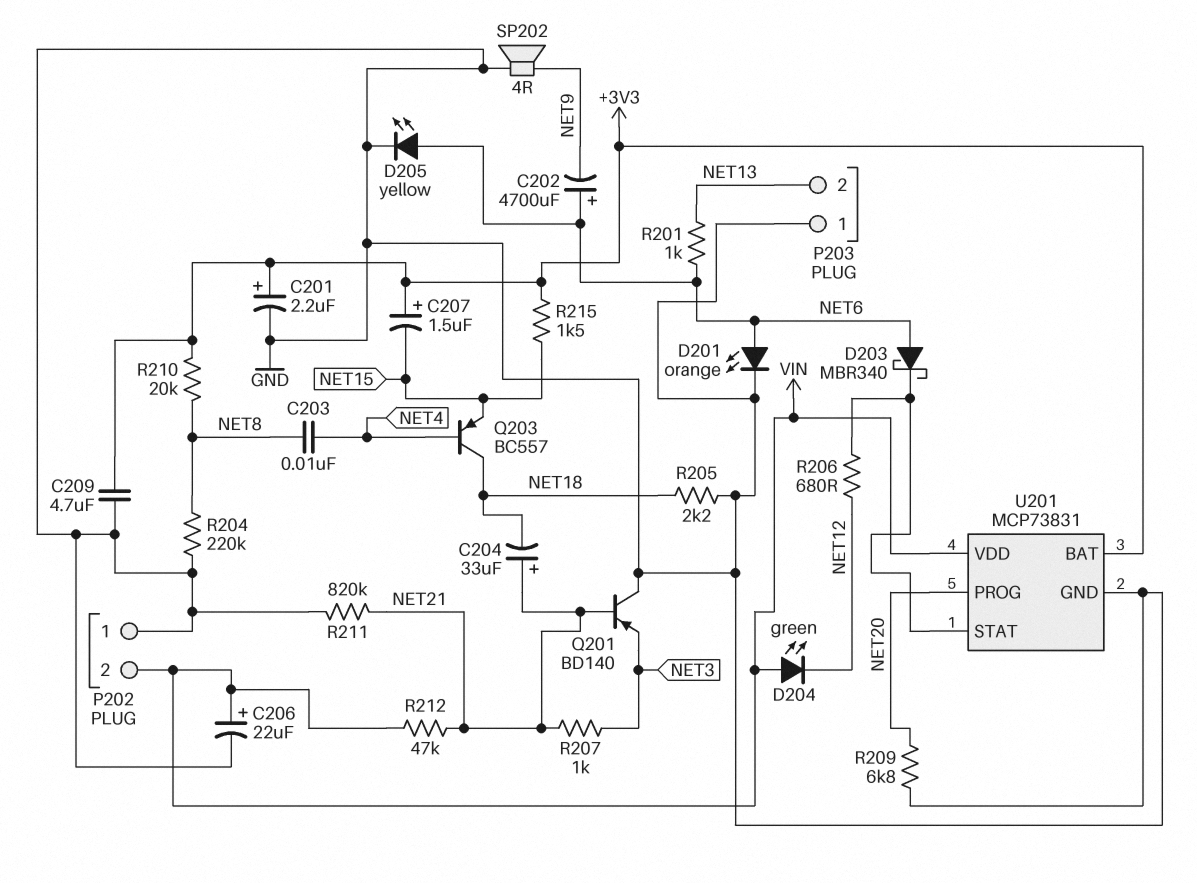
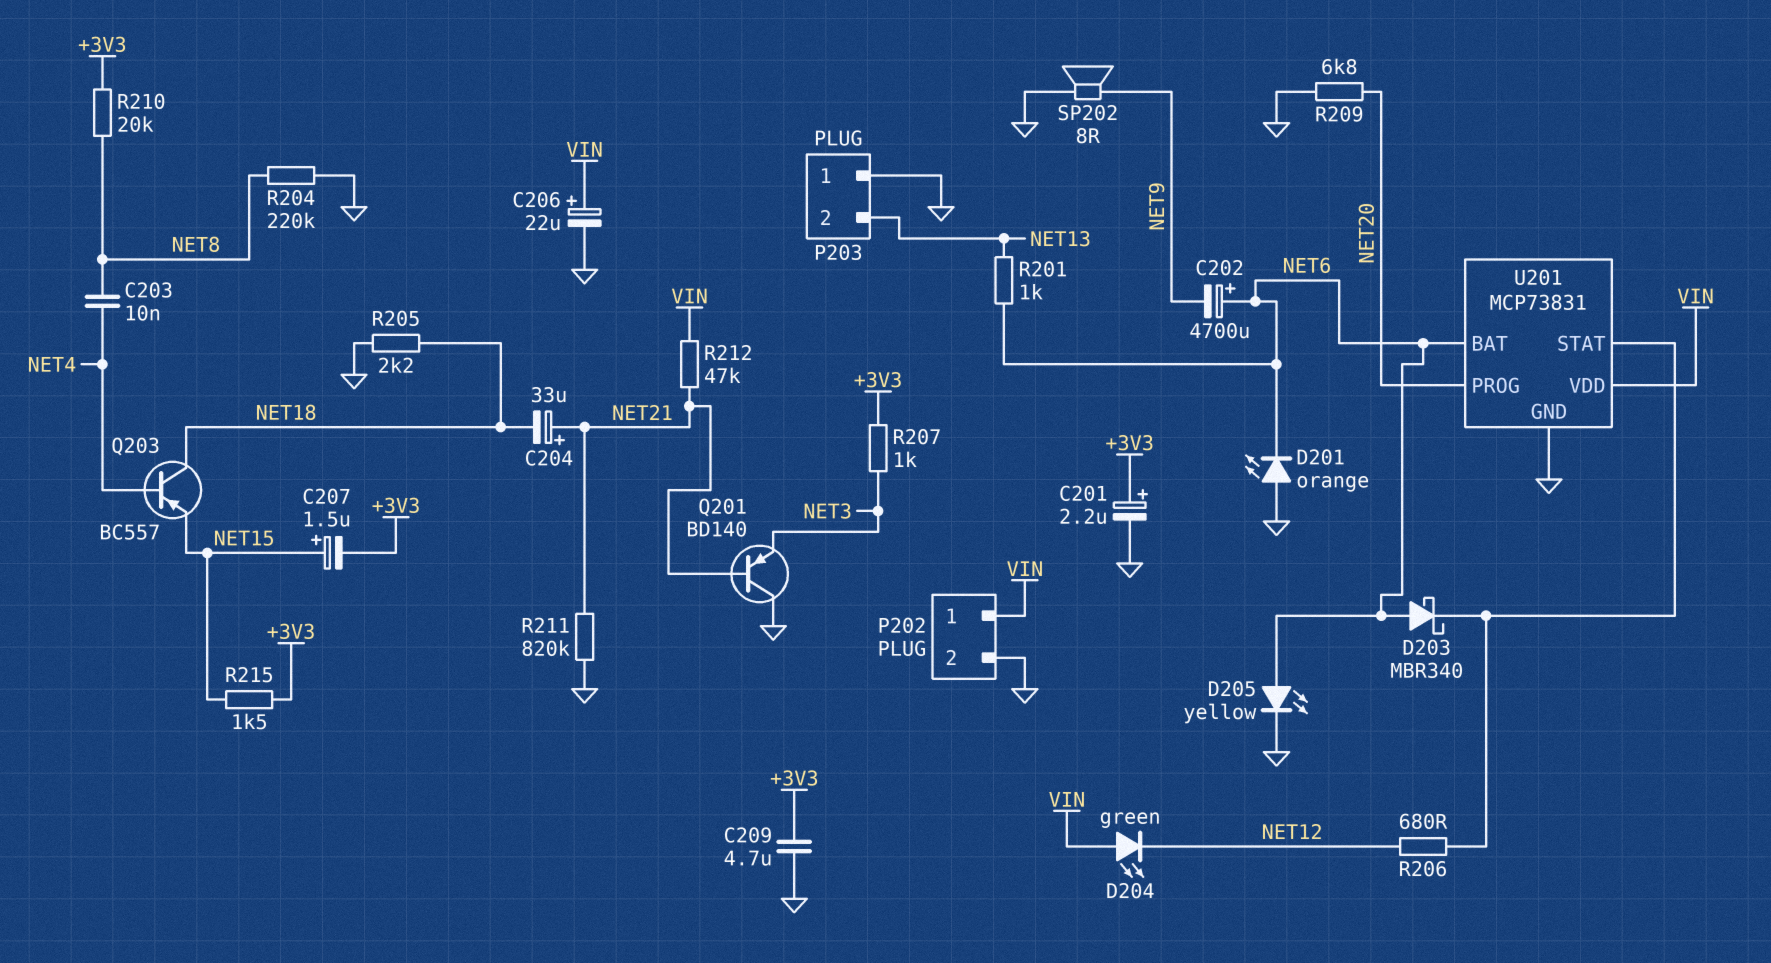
C207: 1.5uF (plus +3V3, minus NET15) -> 1.5uF (plus NET15, minus +3V3)
D201: LED orange (A NET6, K GND) -> LED orange (A GND, K NET6)
P202 pin 1: GND -> VIN
P202 pin 2: VIN -> GND
R207: 1k (NET3, NET21) -> 1k (+3V3, NET3)
SP202: speaker 4R (GND, NET9) -> speaker 8R (GND, NET9)
U201 pin BAT: +3V3 -> NET6

